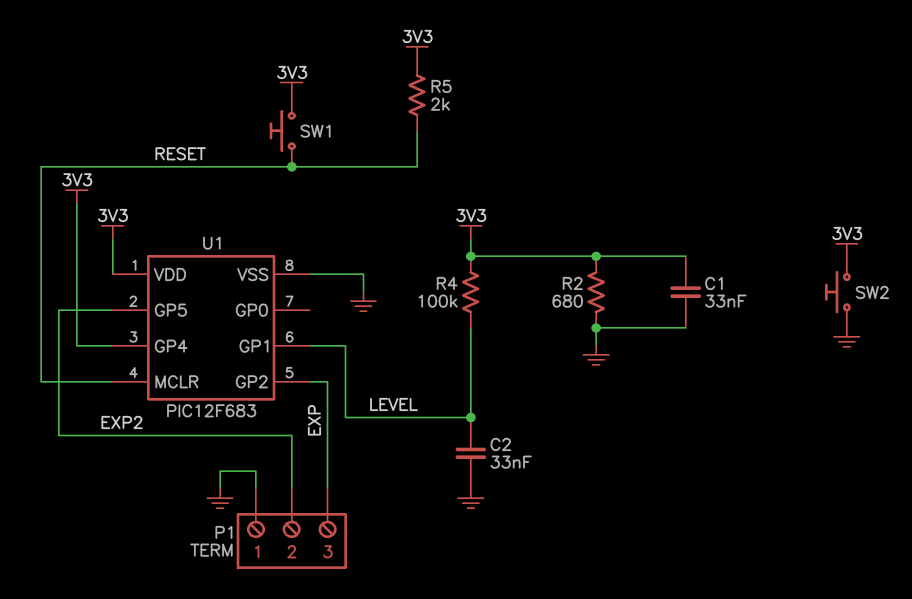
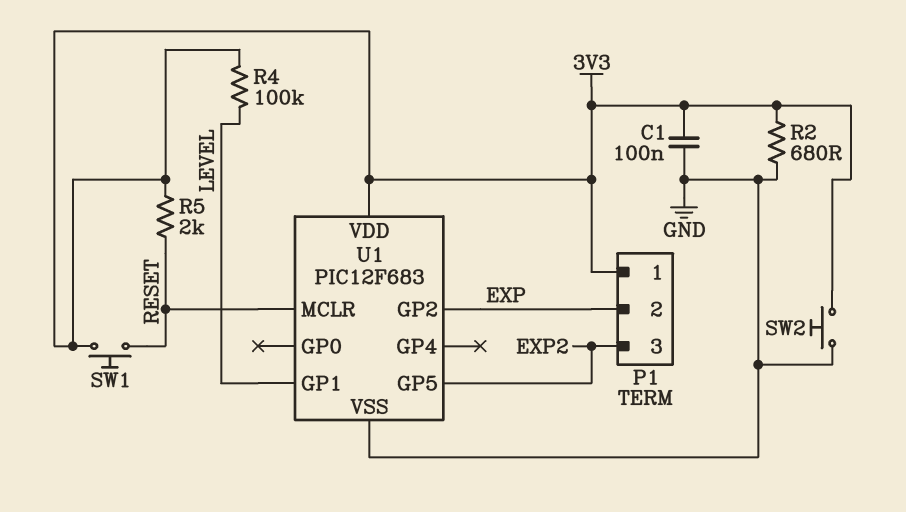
C1: 33nF (3V3, GND) -> 100nF (3V3, GND)
C2: 33nF (GND, LEVEL) -> none
P1 pin 1: GND -> 3V3
P1 pin 2: EXP2 -> EXP
P1 pin 3: EXP -> EXP2
U1 pin GP4: 3V3 -> none

